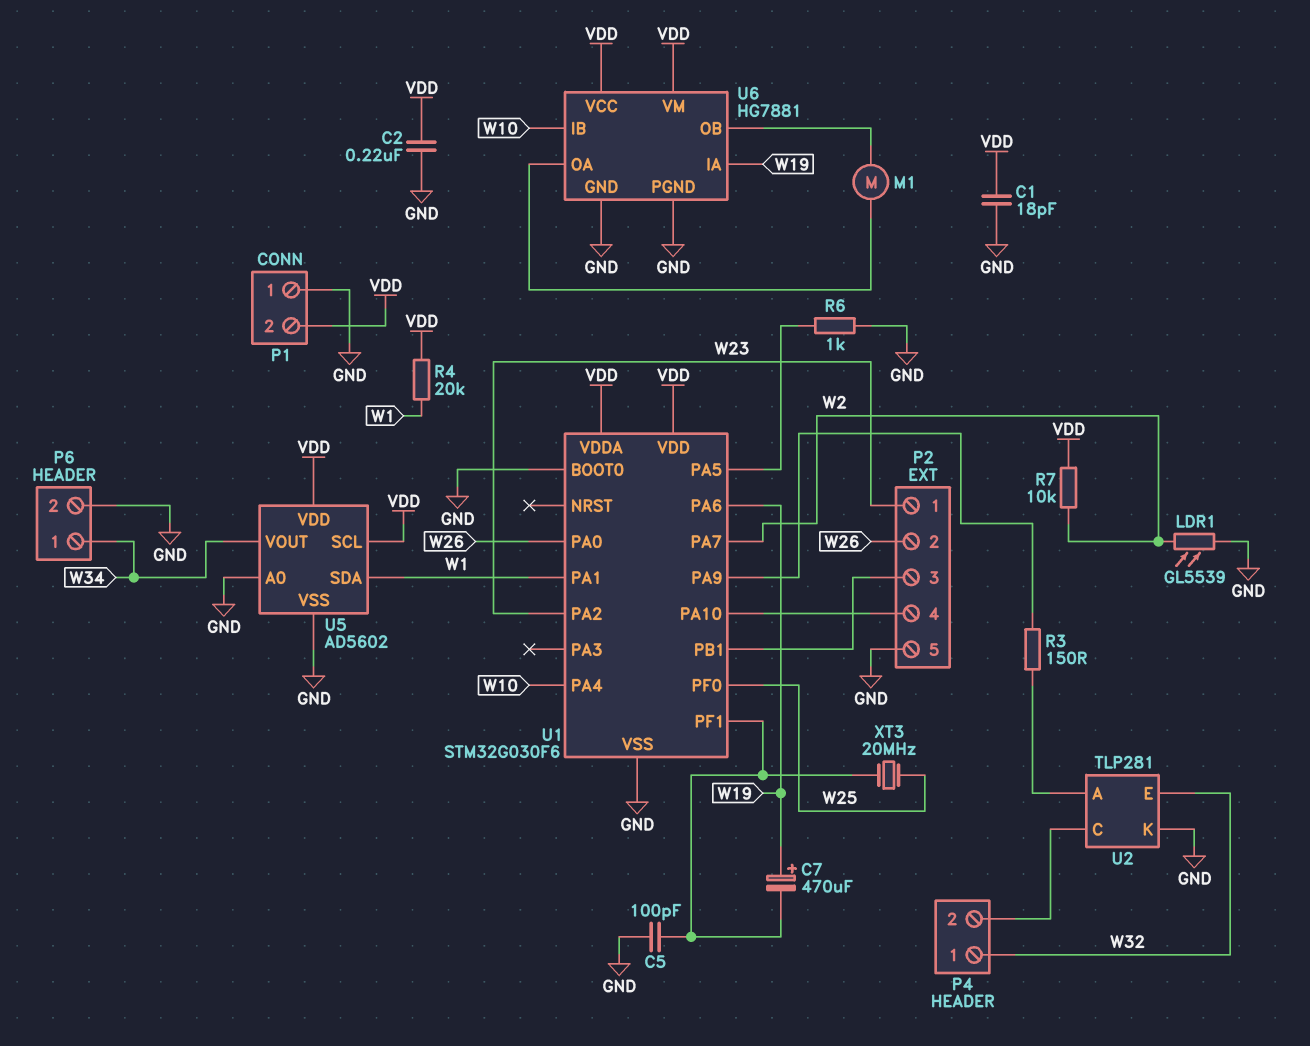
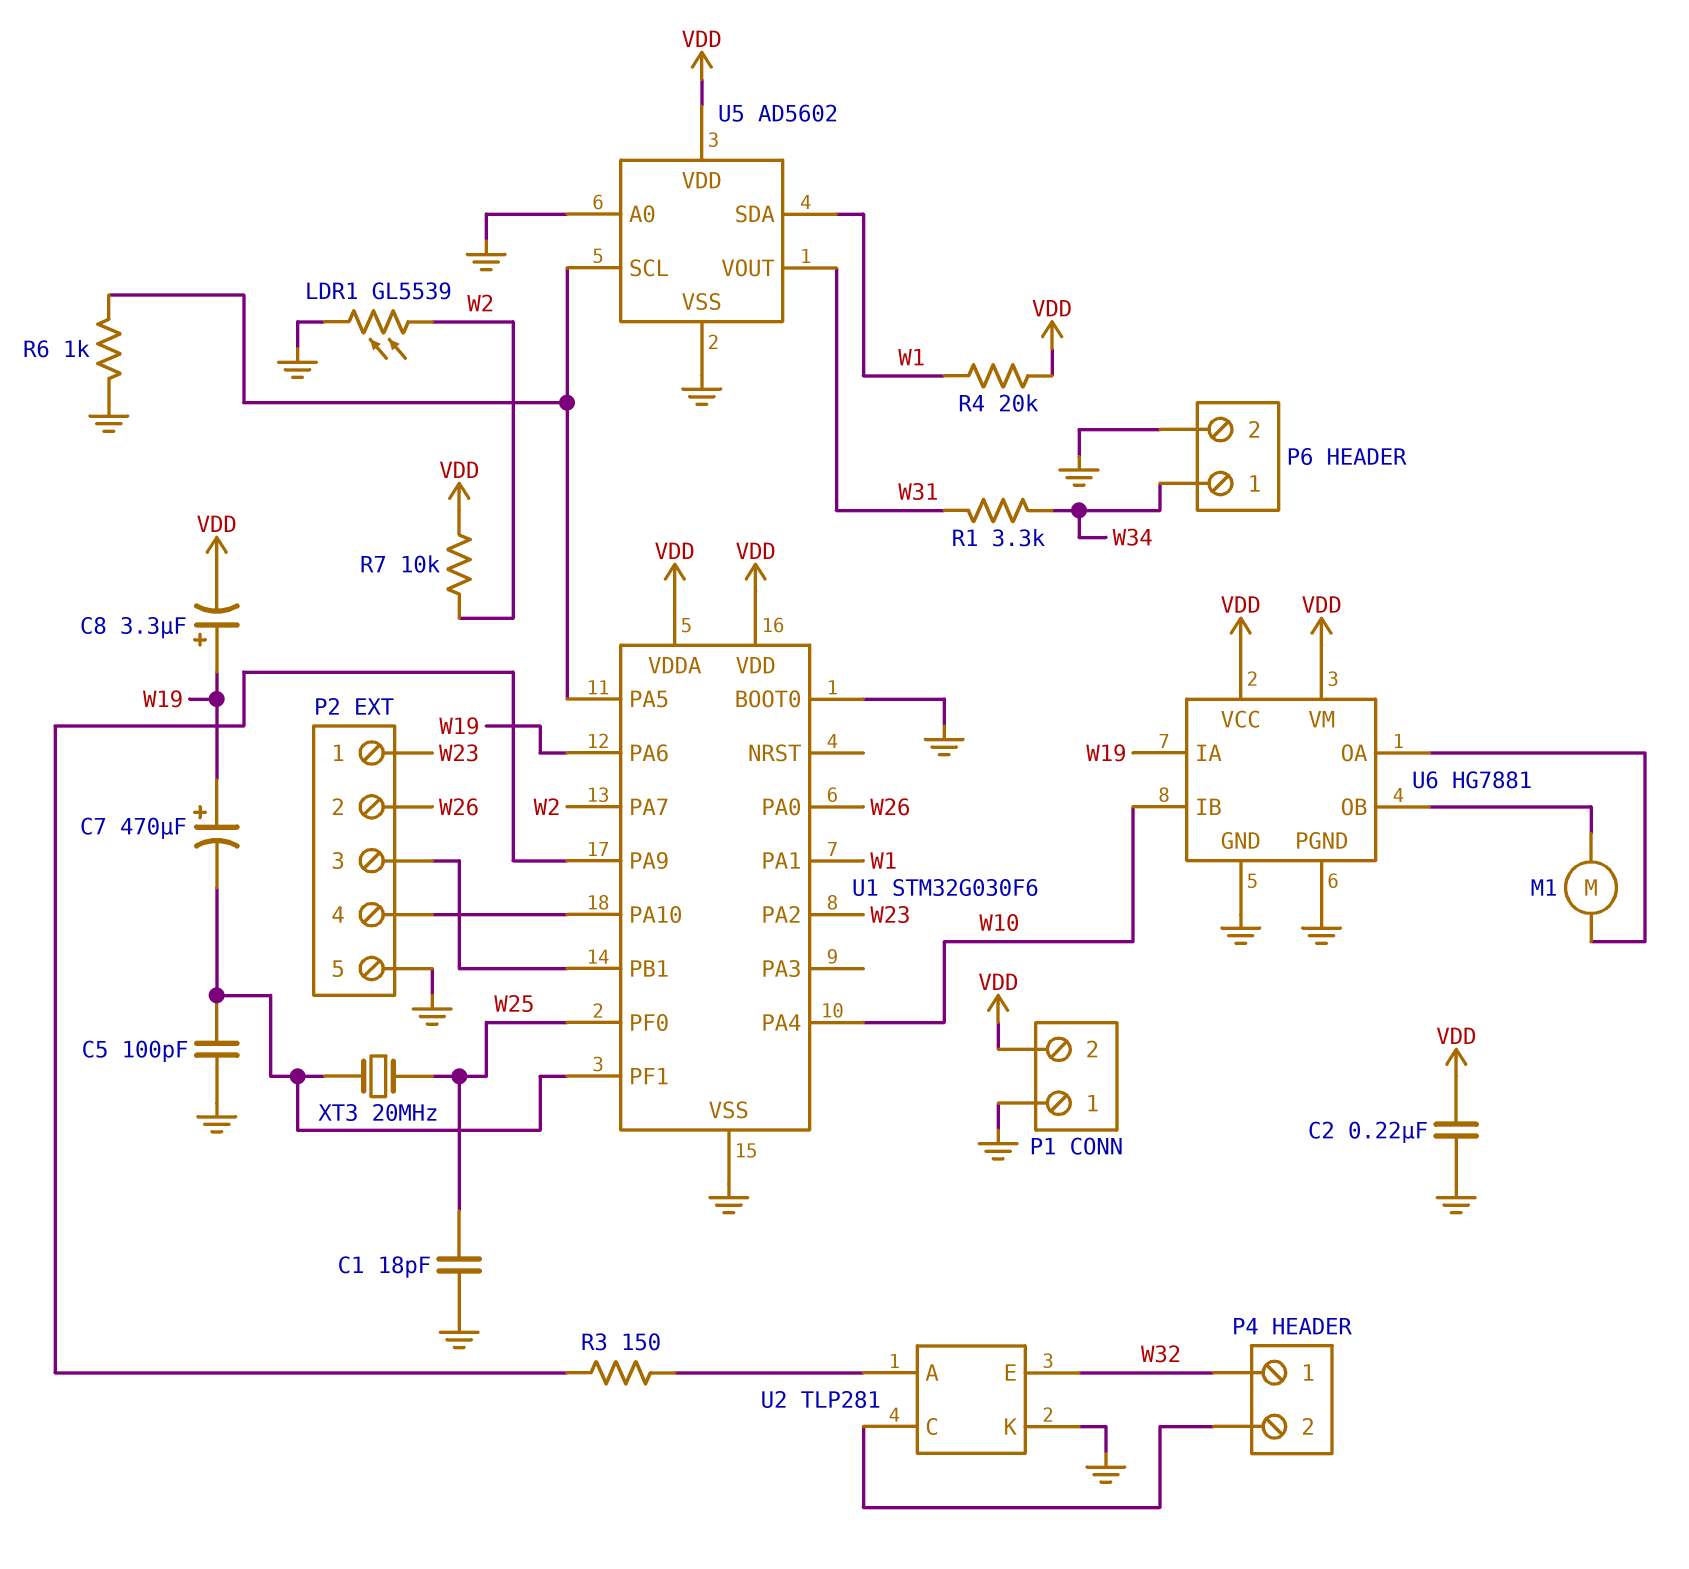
C1: 18pF (GND, VDD) -> 18pF (GND, W25)
C8: none -> 3.3uF (plus W19, minus VDD)
R1: none -> 3.3k (W31, W34)
U5 pin SCL: VDD -> U1/PA5
U5 pin VOUT: W34 -> W31

